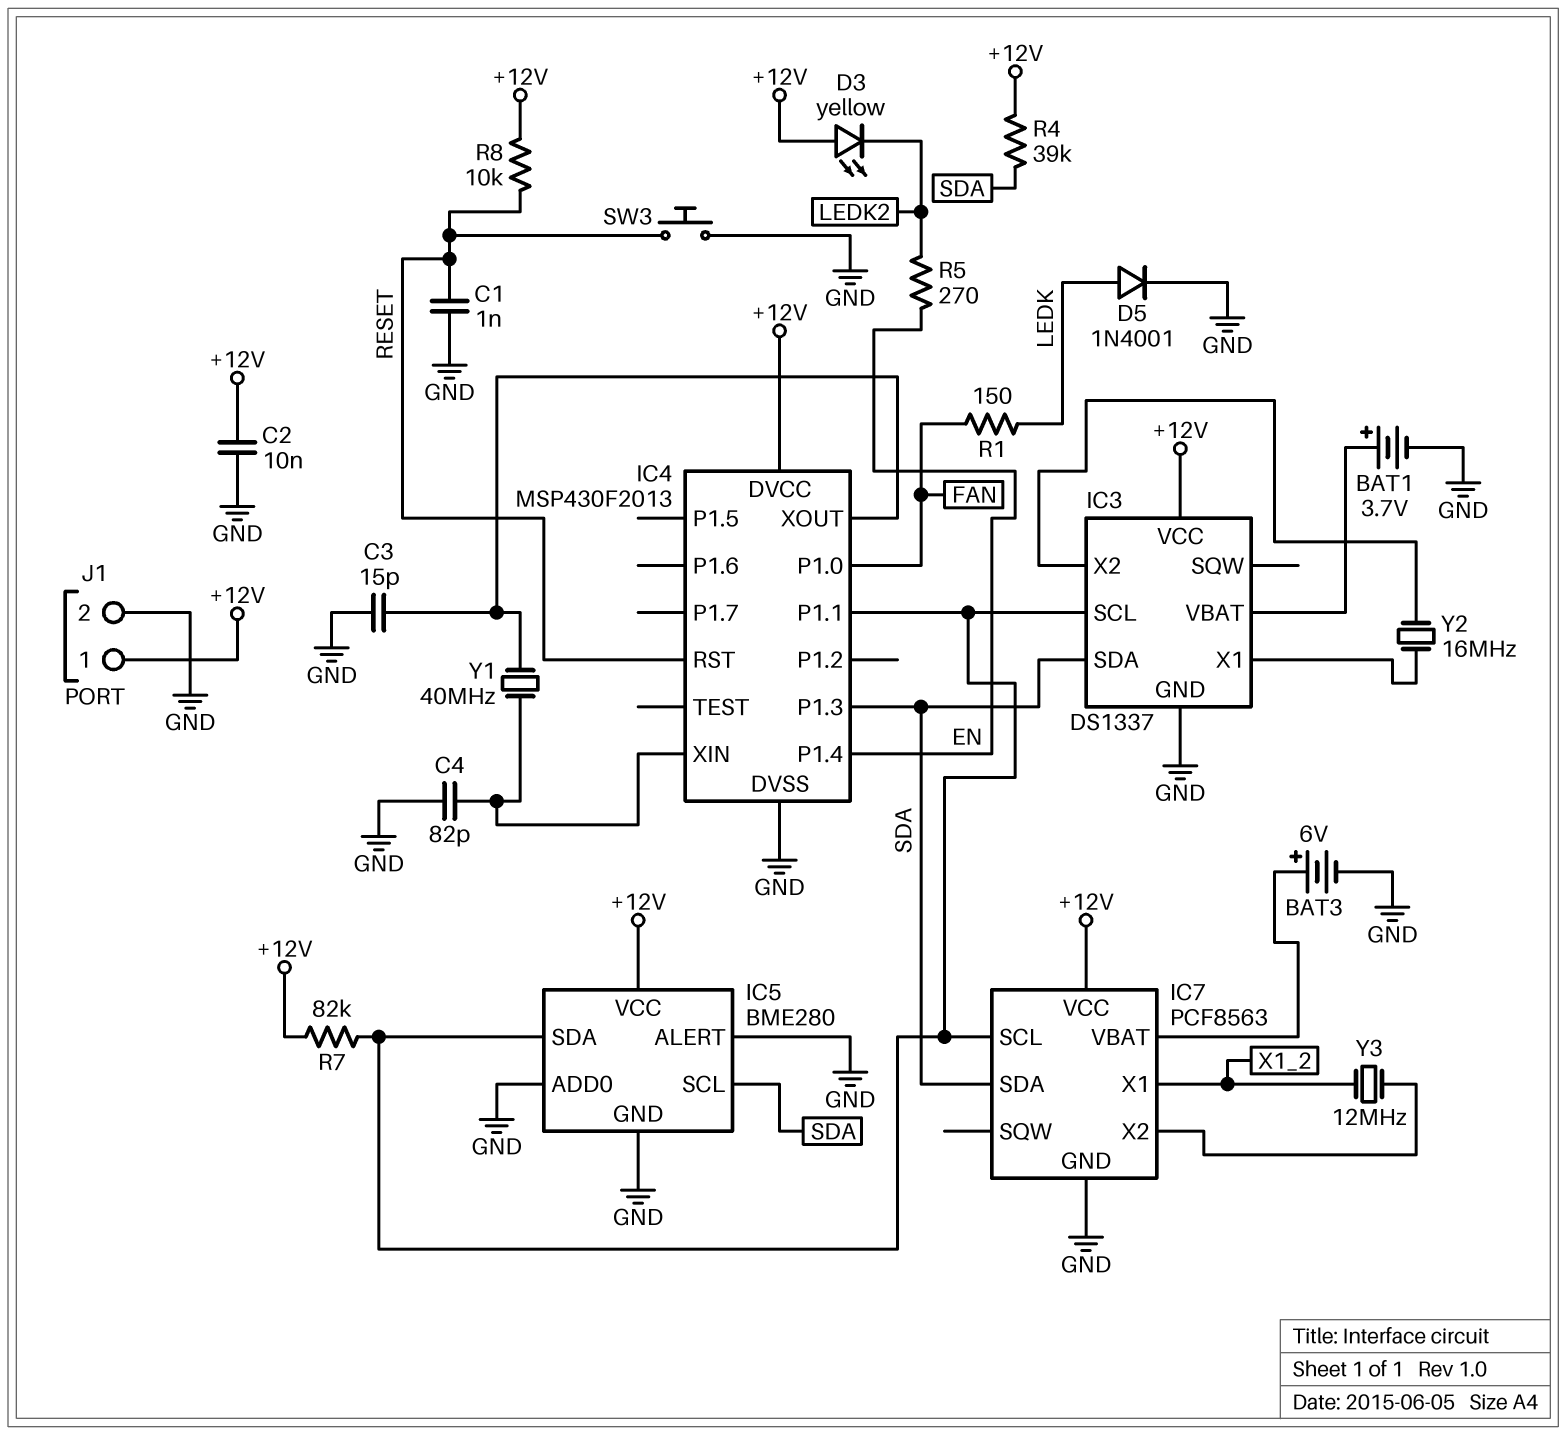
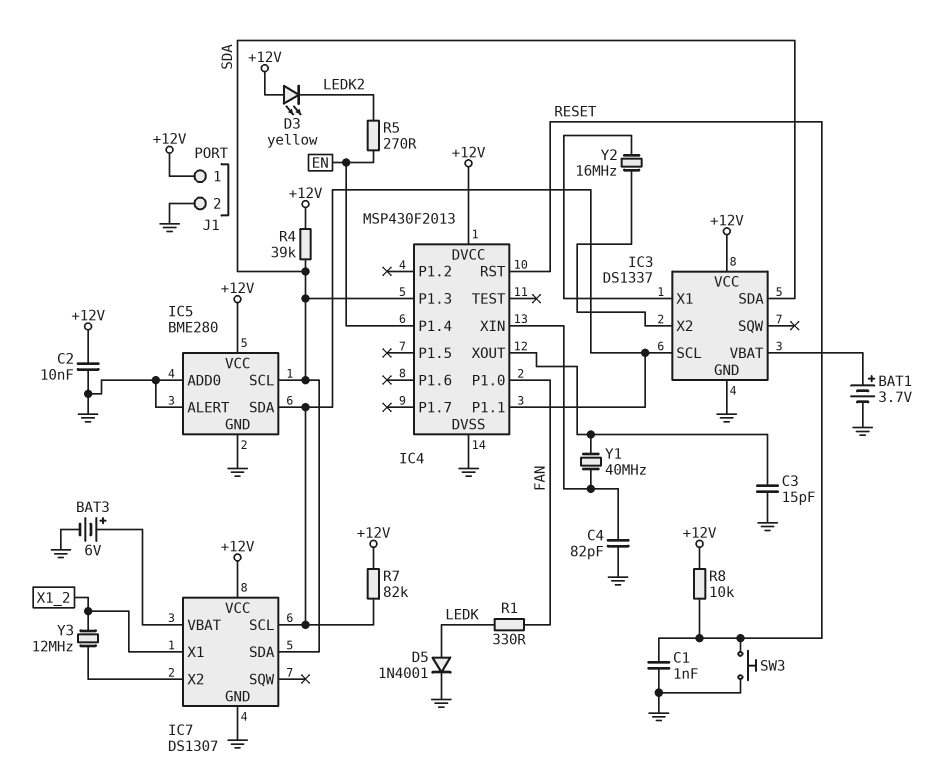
IC7: PCF8563 -> DS1307
R1: 150 (FAN, LEDK) -> 330 (FAN, LEDK)

